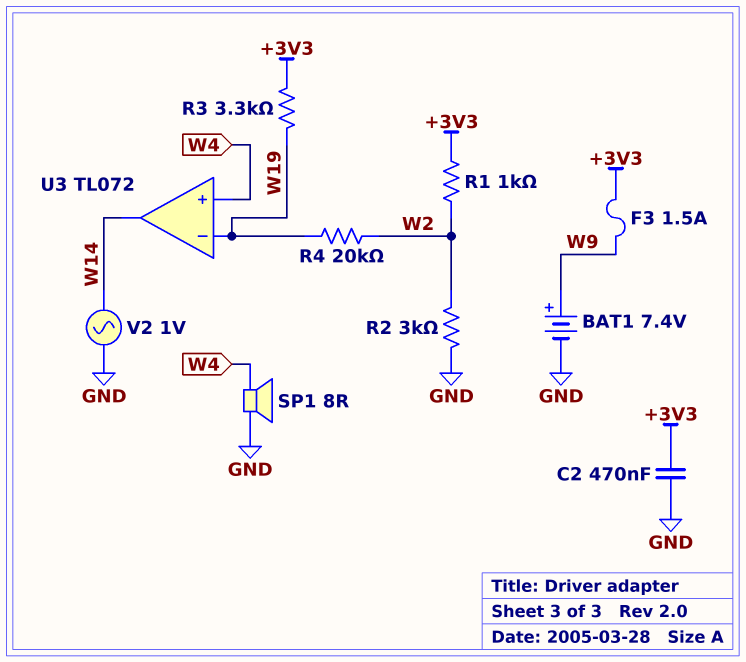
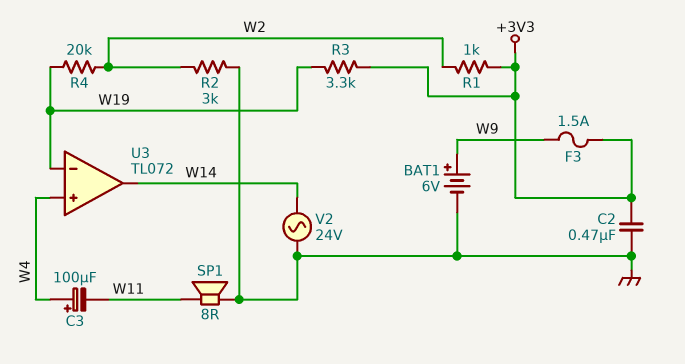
BAT1: 7.4V (plus W9, minus GND) -> 6V (plus W9, minus GND)
C3: none -> 100uF (plus W4, minus W11)
SP1: speaker 8R (GND, W4) -> speaker 8R (GND, W11)
V2: AC 1V (GND, W14) -> AC 24V (GND, W14)

